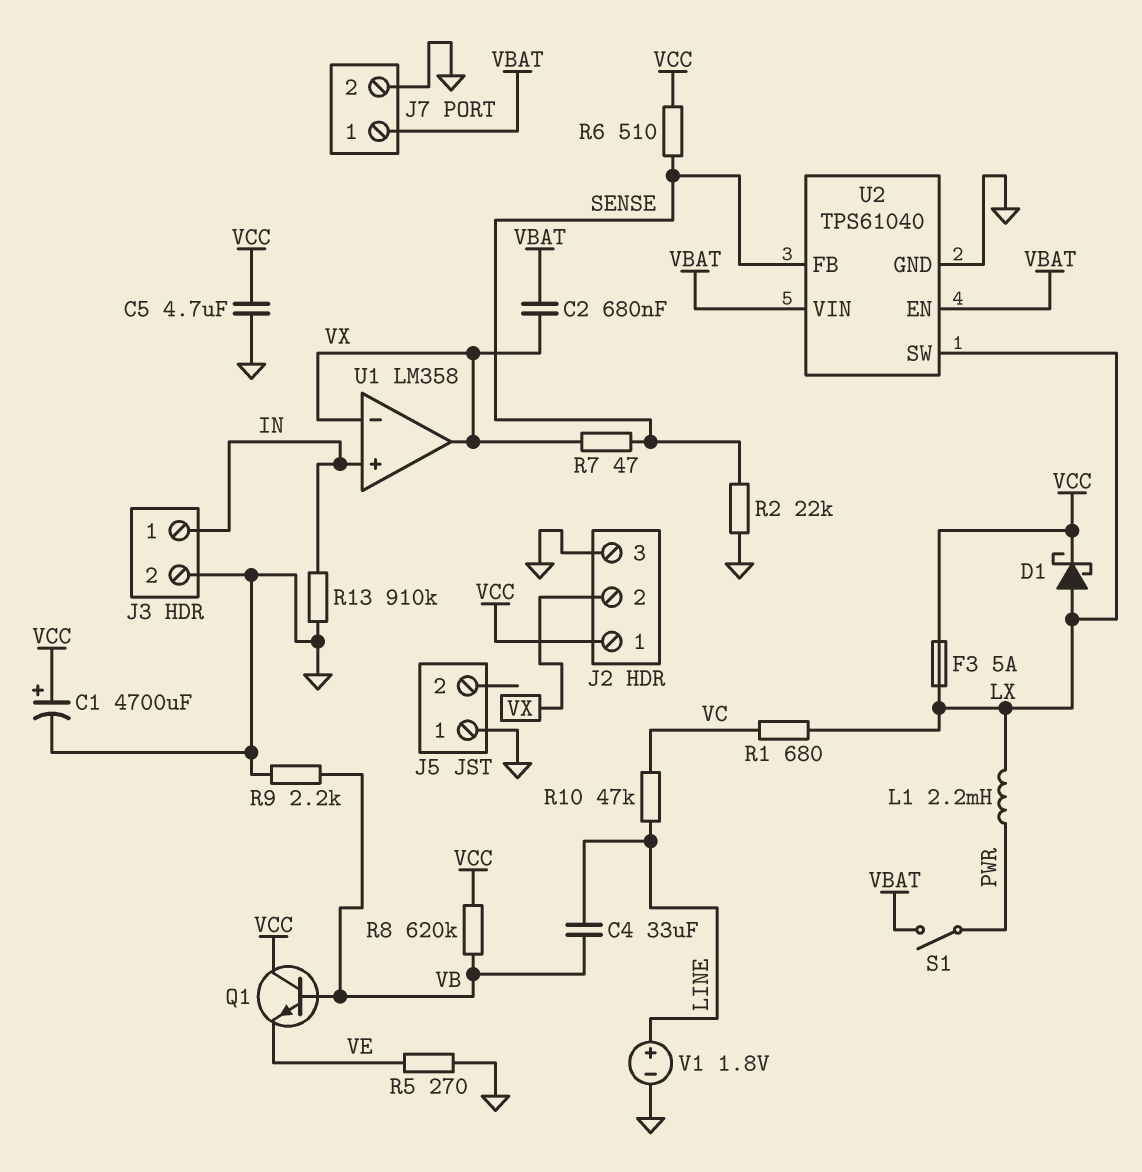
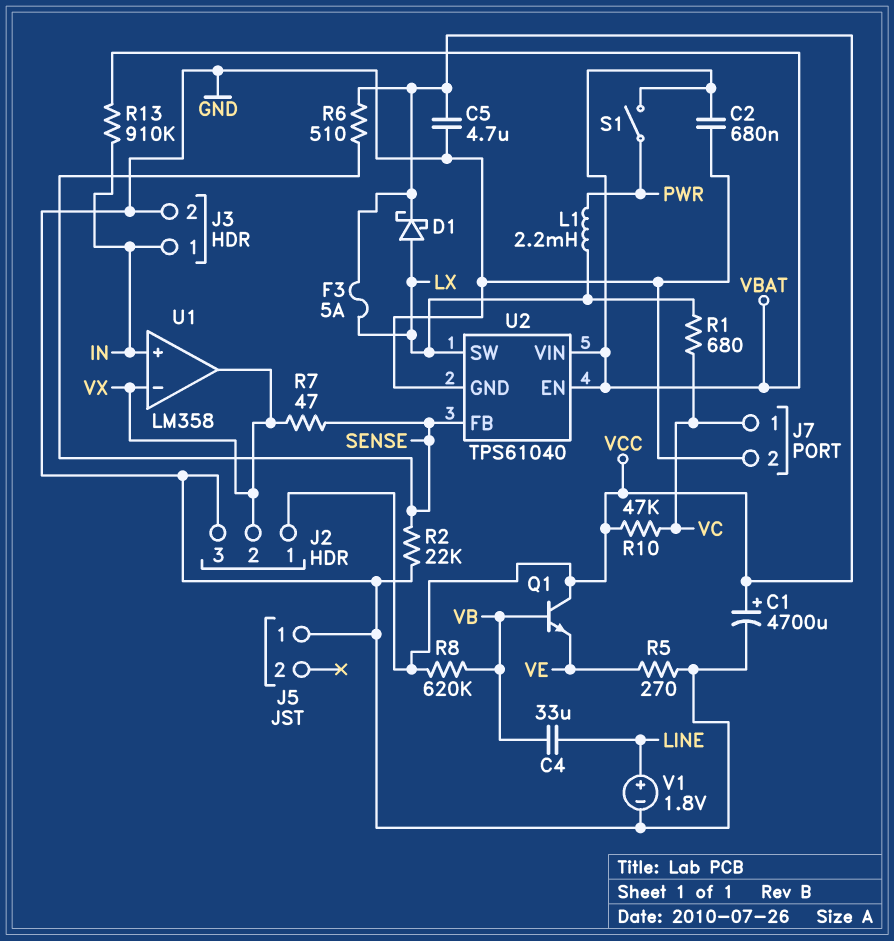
C2: 680nF (VBAT, VX) -> 680nF (GND, VBAT)
J7 pin 1: VBAT -> VC
R9: 2.2k (GND, VB) -> none
R10: 47k (LINE, VC) -> 47k (VC, VCC)
R13: 910k (GND, IN) -> 910k (IN, VBAT)

